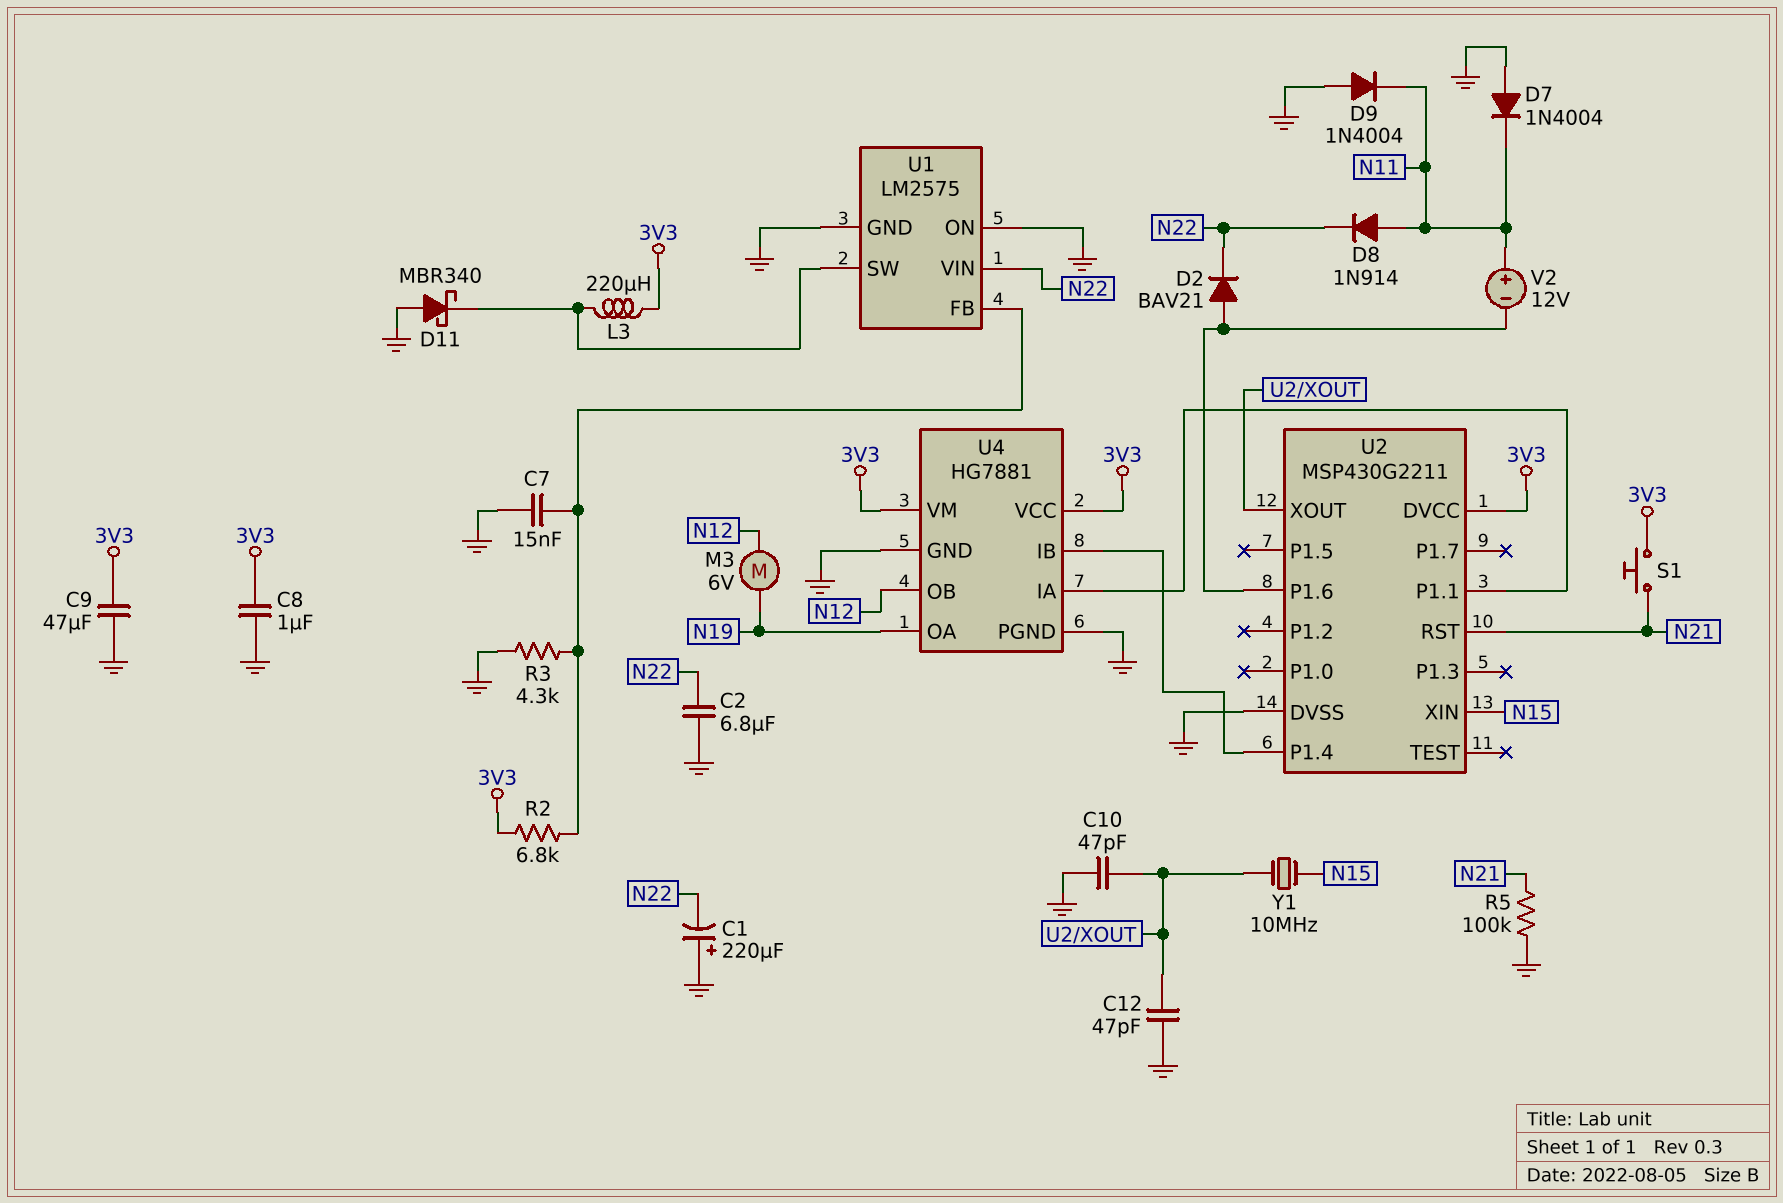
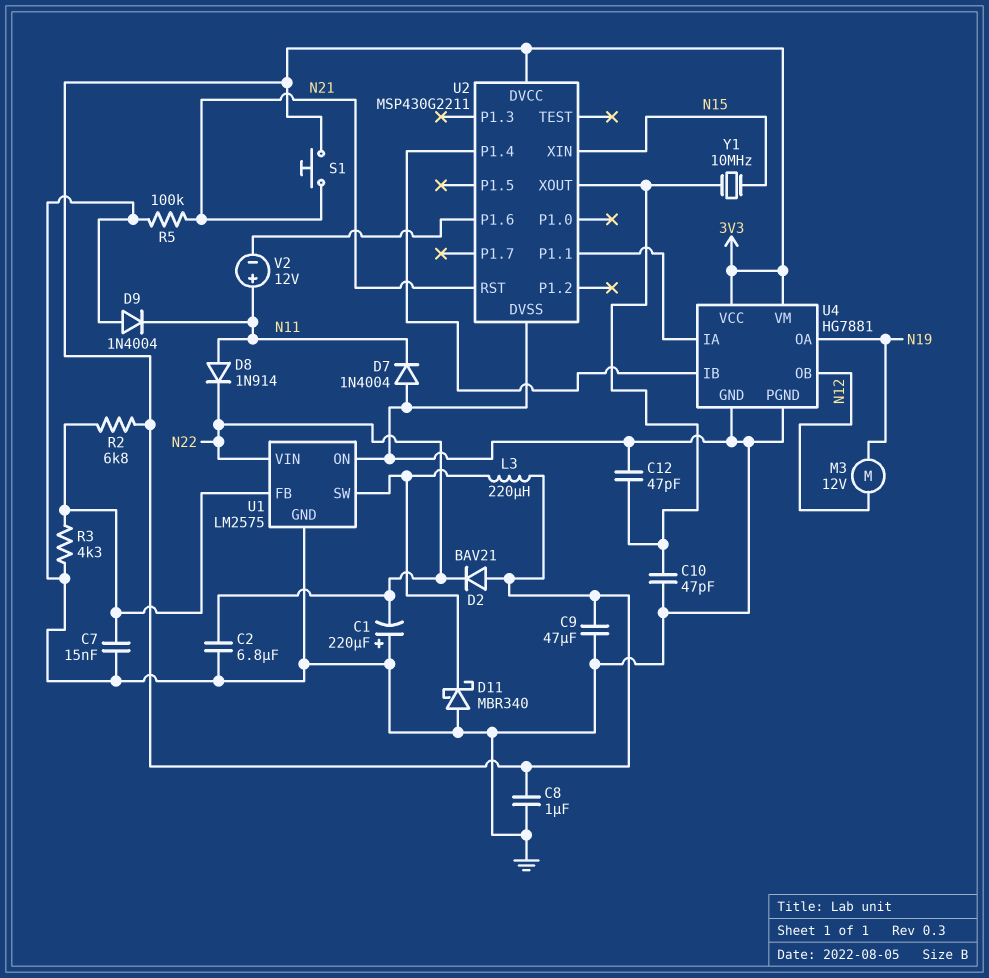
D2: diode BAV21 (A U2/P1.6, K N22) -> diode BAV21 (A 3V3, K N22)
M3: motor 6V (N12, N19) -> motor 12V (N12, N19)

